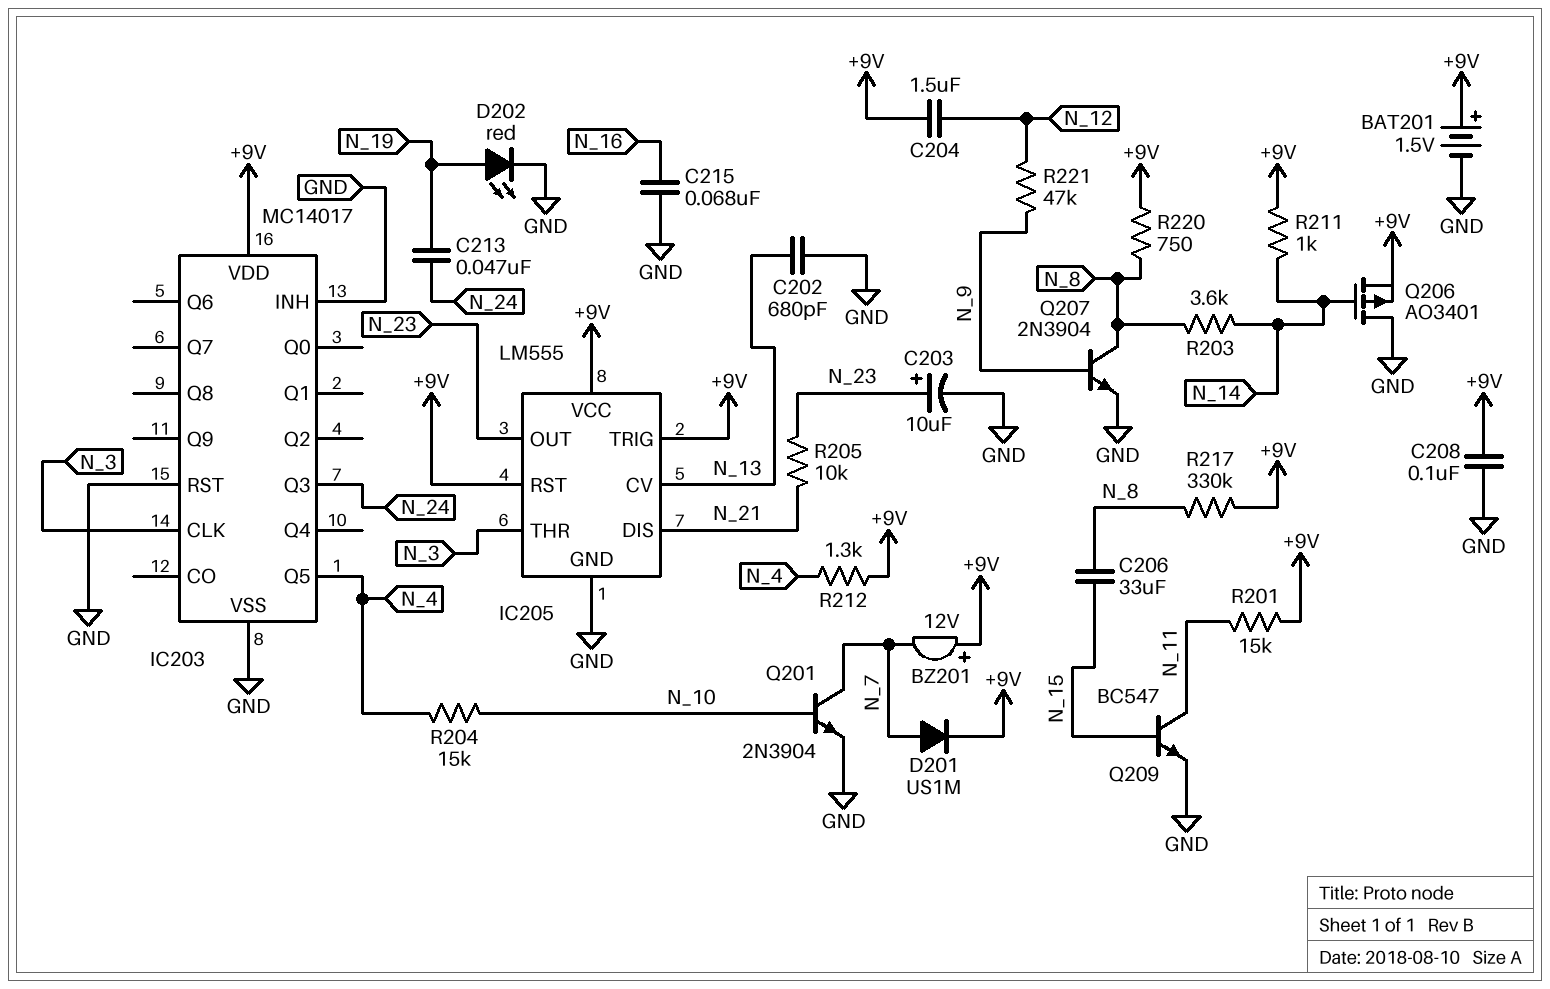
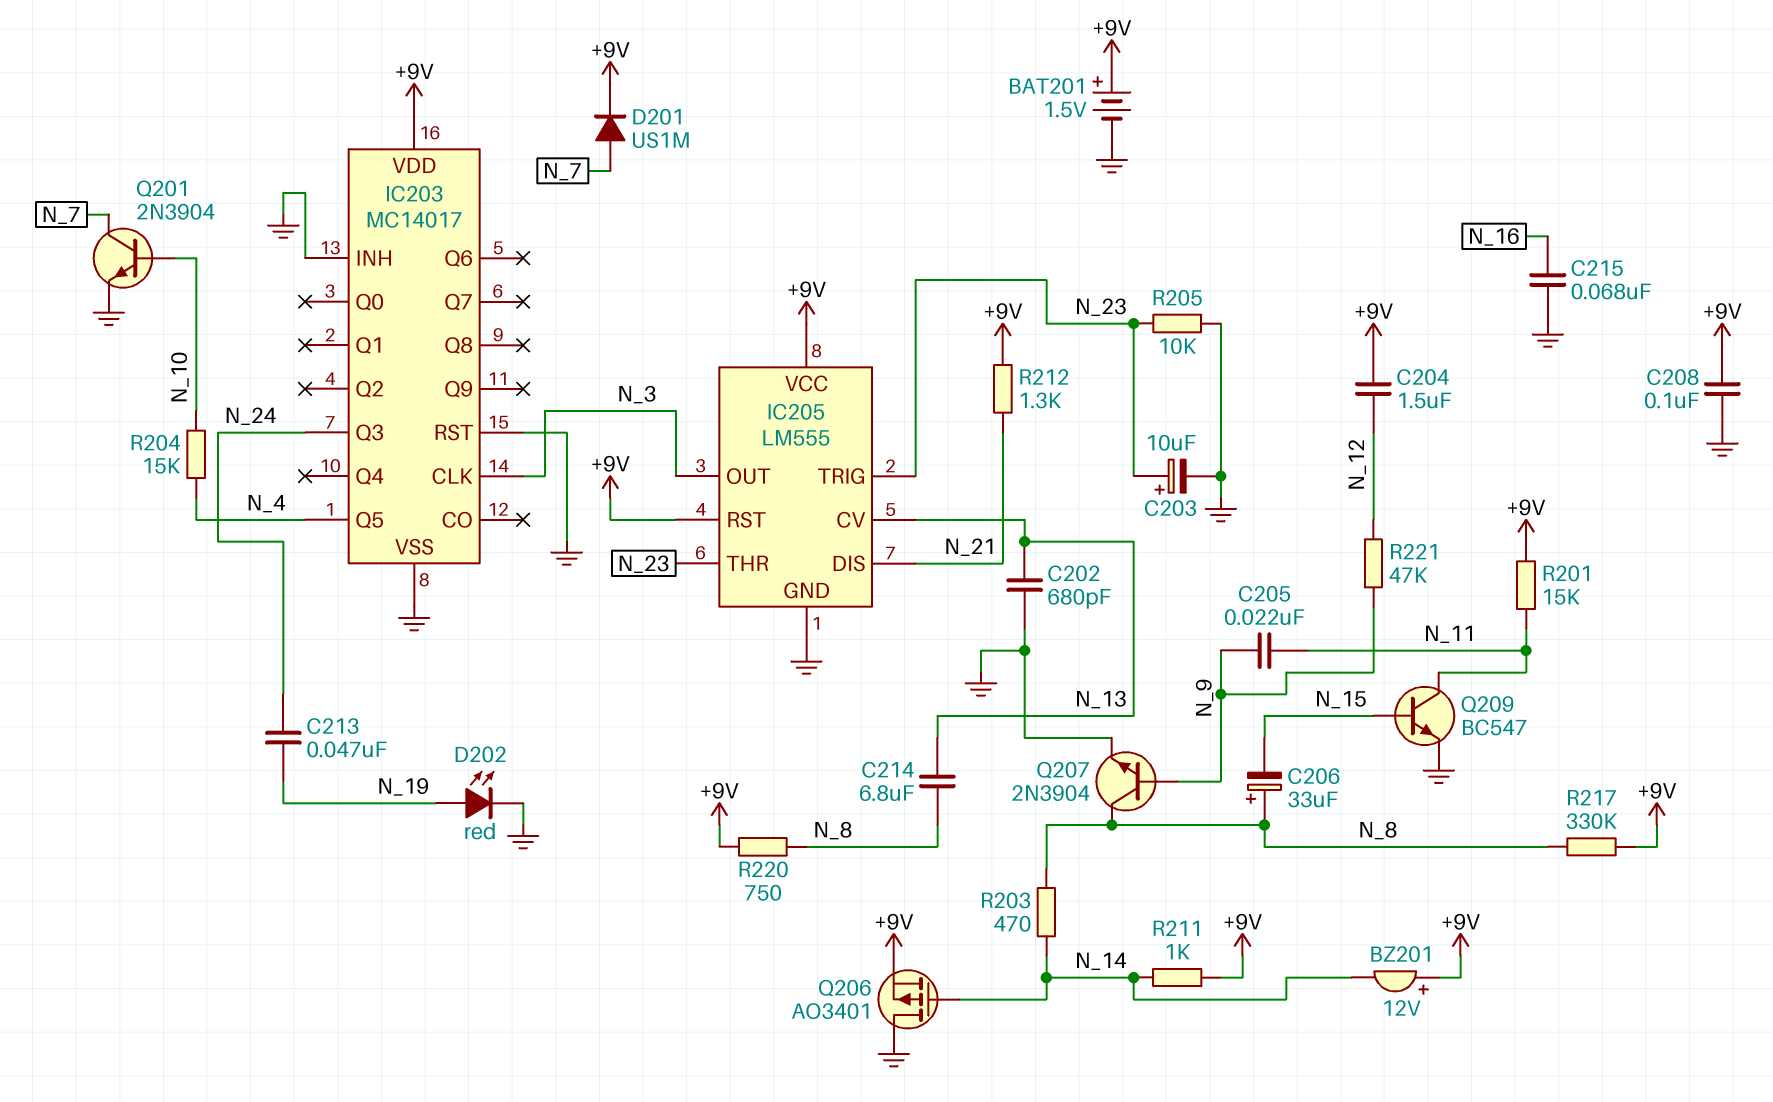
BZ201: buzzer 12V (plus +9V, minus N_7) -> buzzer 12V (plus +9V, minus N_14)
C205: none -> 22nF (N_9, N_11)
C206: 33uF (N_8, N_15) -> 33uF (plus N_8, minus N_15)
C214: none -> 6.8uF (N_8, N_13)
IC205 pin OUT: N_23 -> N_3
IC205 pin THR: N_3 -> N_23
IC205 pin TRIG: +9V -> N_23
R203: 3.6k (N_8, N_14) -> 470 (N_8, N_14)
R205: 10k (N_21, N_23) -> 10k (GND, N_23)
R212: 1.3k (+9V, N_4) -> 1.3k (+9V, N_21)

